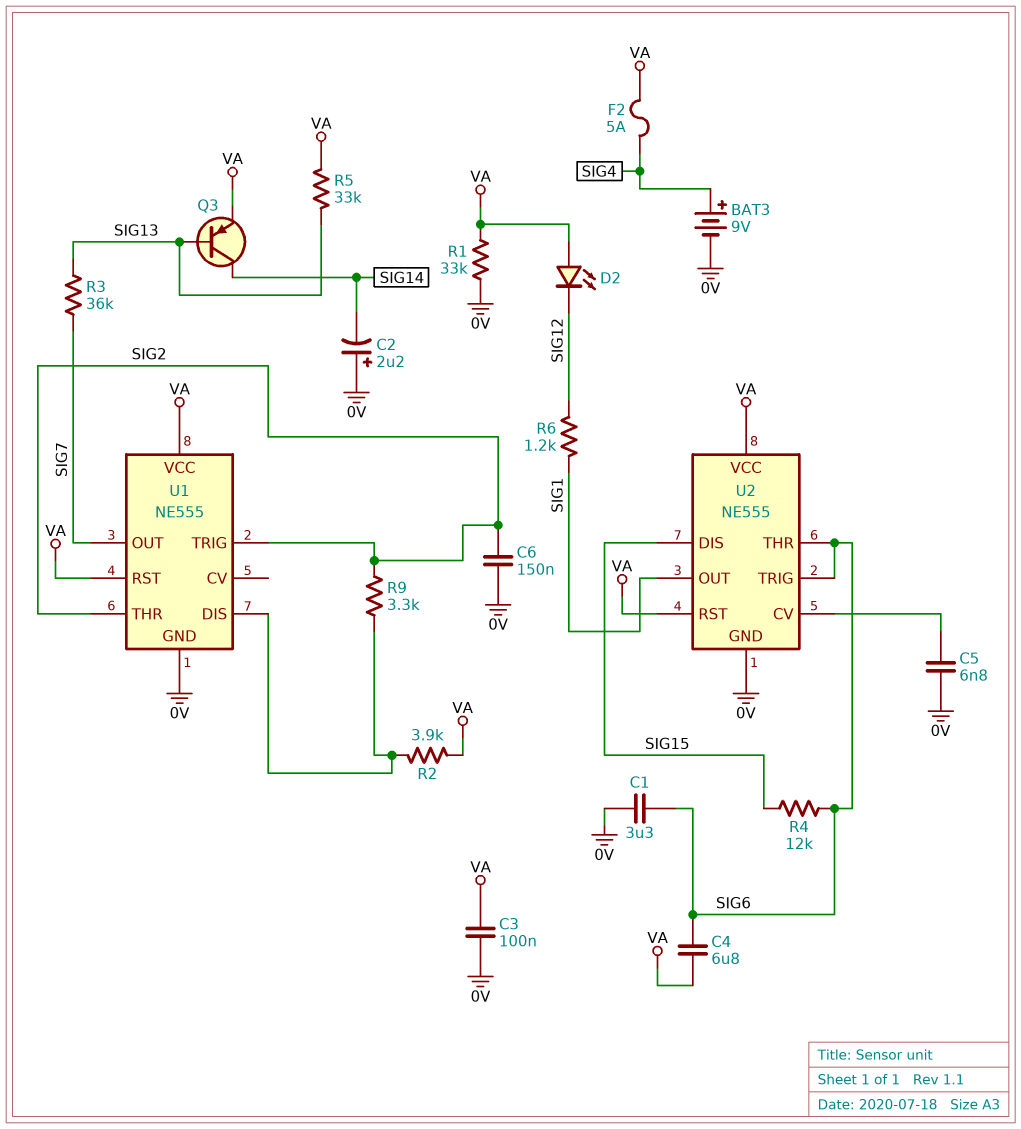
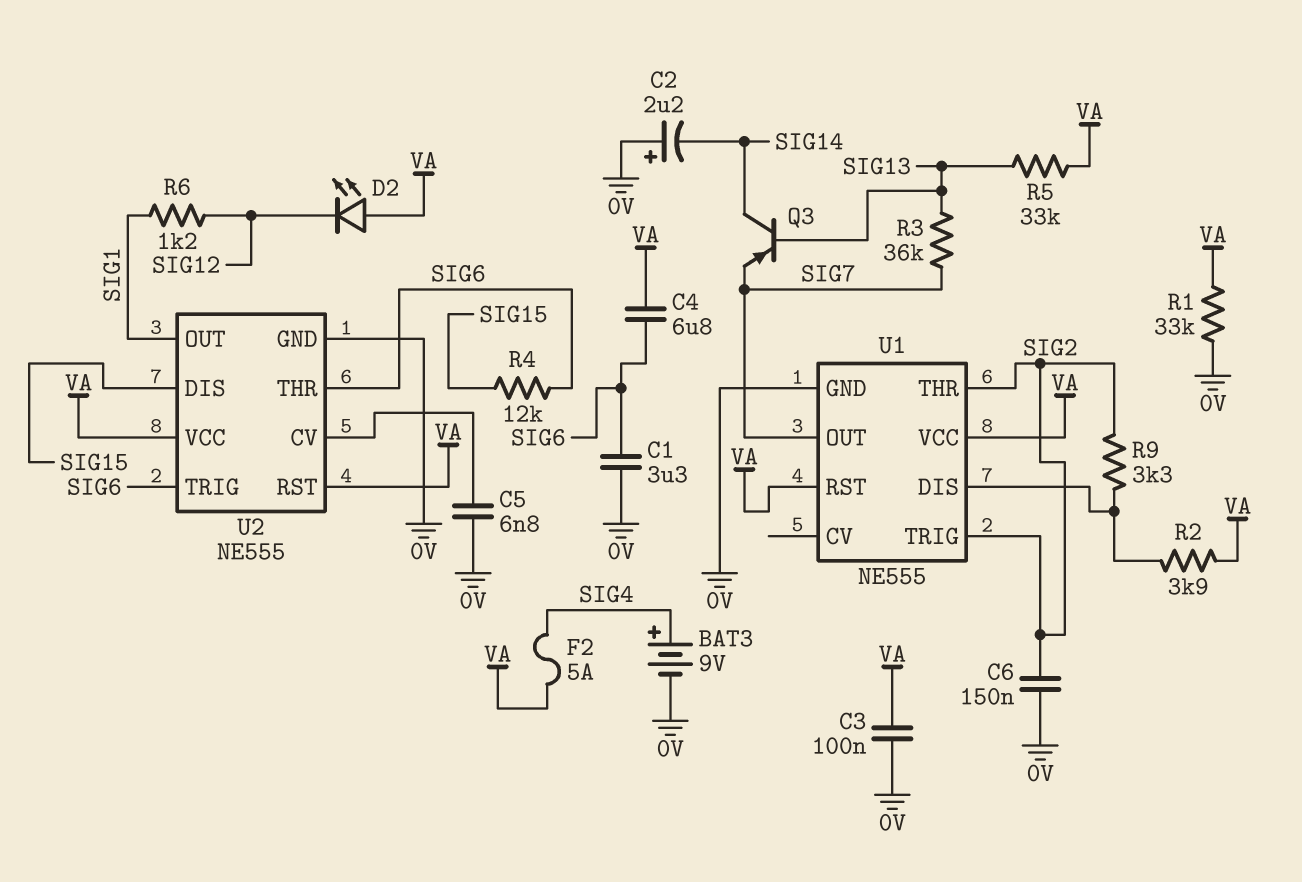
Q3: PNP (B SIG13, C SIG14, E VA) -> PNP (B SIG13, C SIG14, E SIG7)

